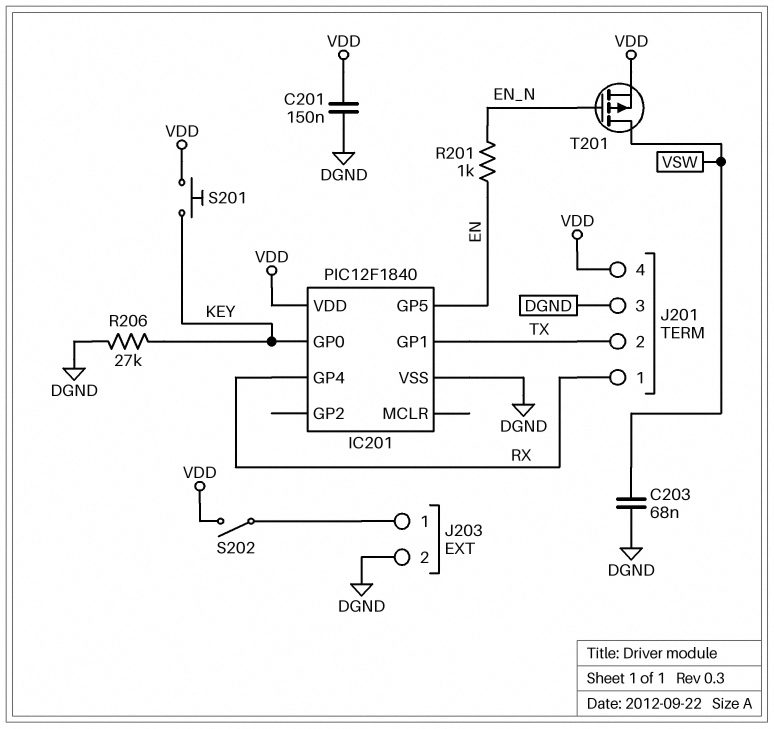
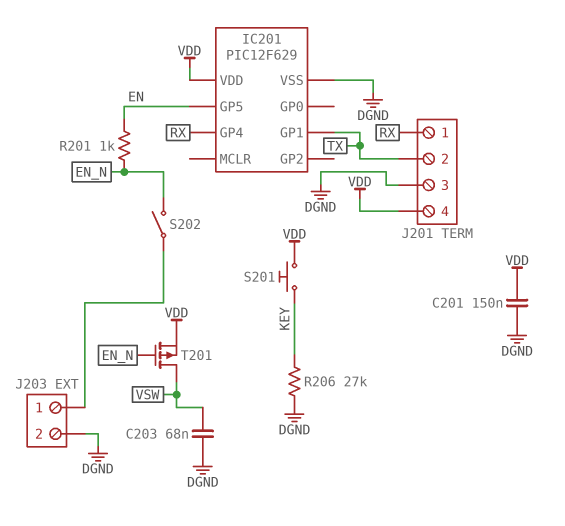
IC201: PIC12F1840 -> PIC12F629
IC201 pin GP0: KEY -> none
S202: switch (J203/1, VDD) -> switch (EN_N, J203/1)

